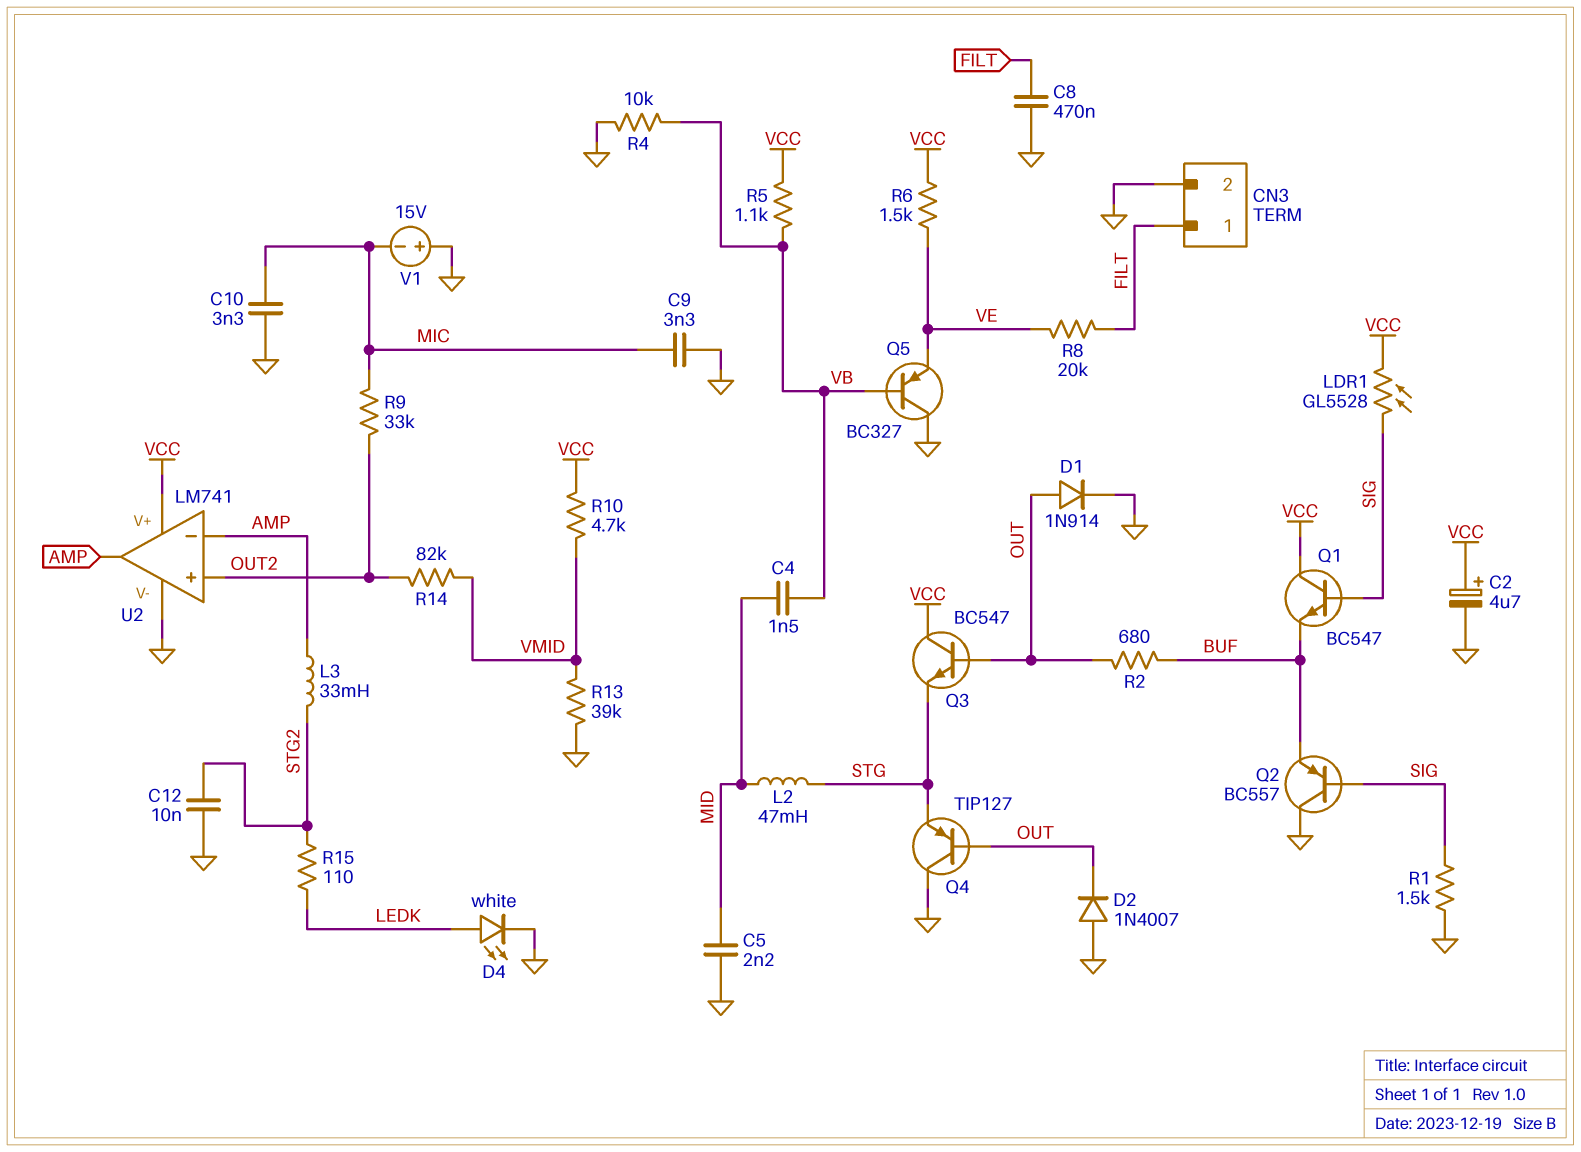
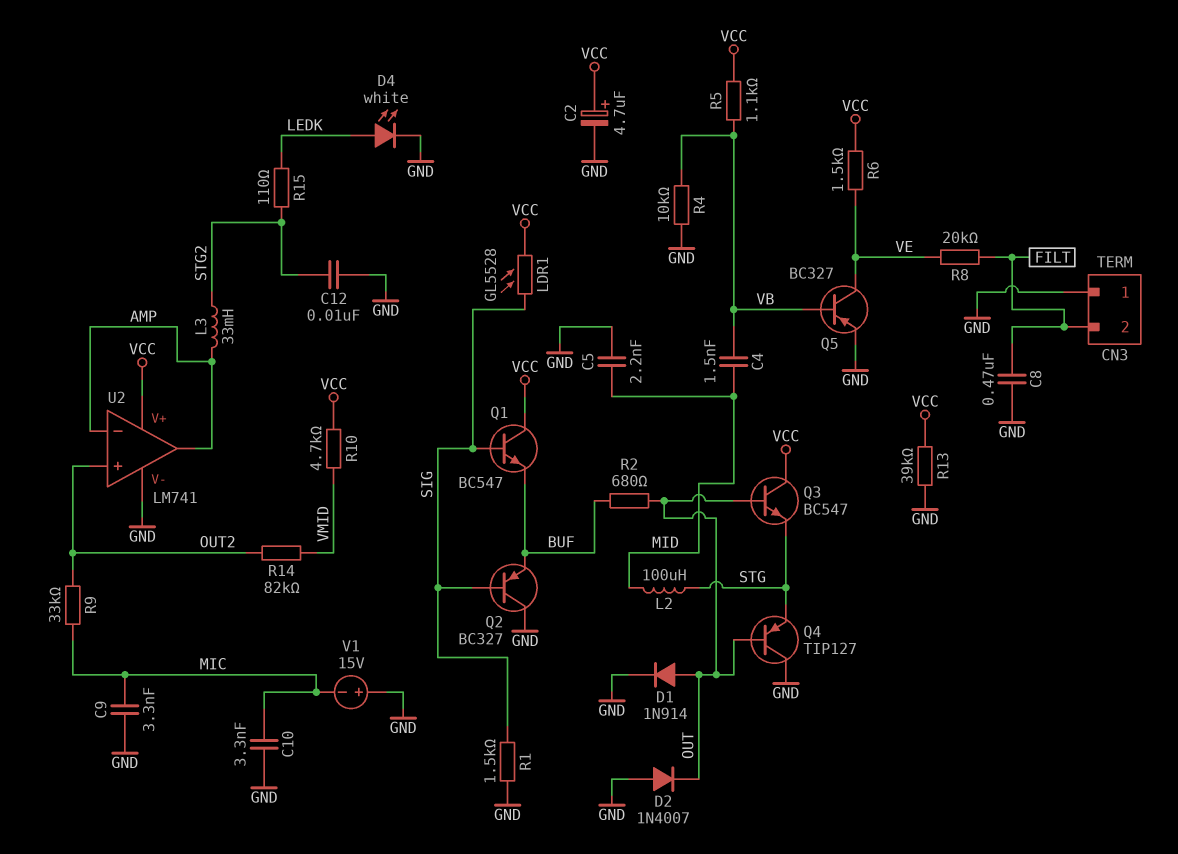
CN3 pin 1: FILT -> GND
CN3 pin 2: GND -> FILT
L2: 47mH (MID, STG) -> 100uH (MID, STG)
Q2: PNP BC557 (B SIG, C GND, E BUF) -> PNP BC327 (B SIG, C GND, E BUF)
Q5: PNP BC327 (B VB, C GND, E VE) -> PNP BC327 (B VB, C VE, E GND)
R13: 39k (GND, VMID) -> 39k (GND, VCC)

